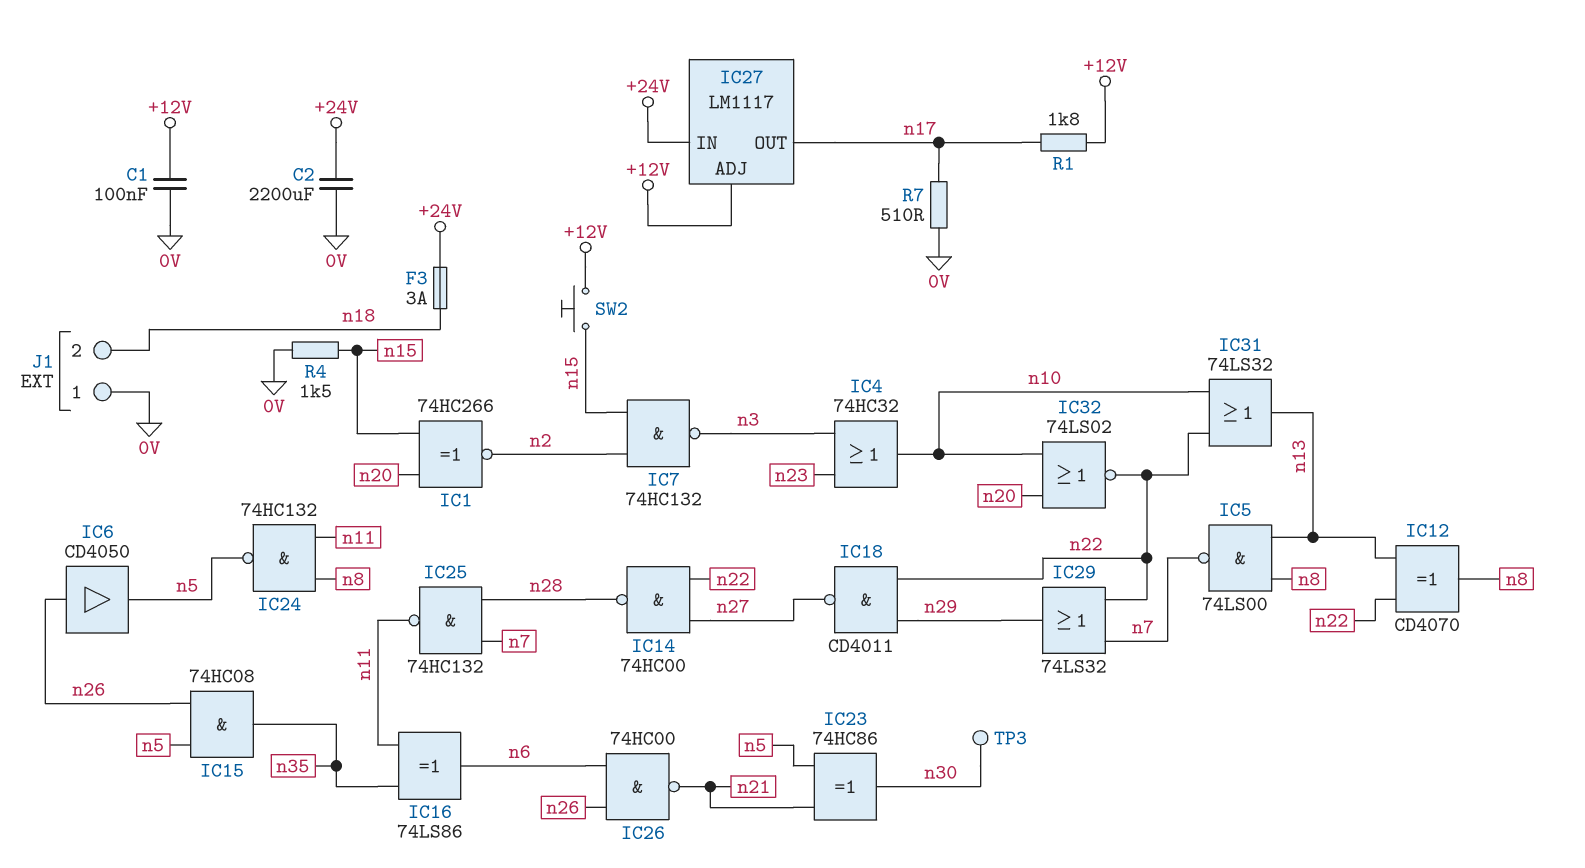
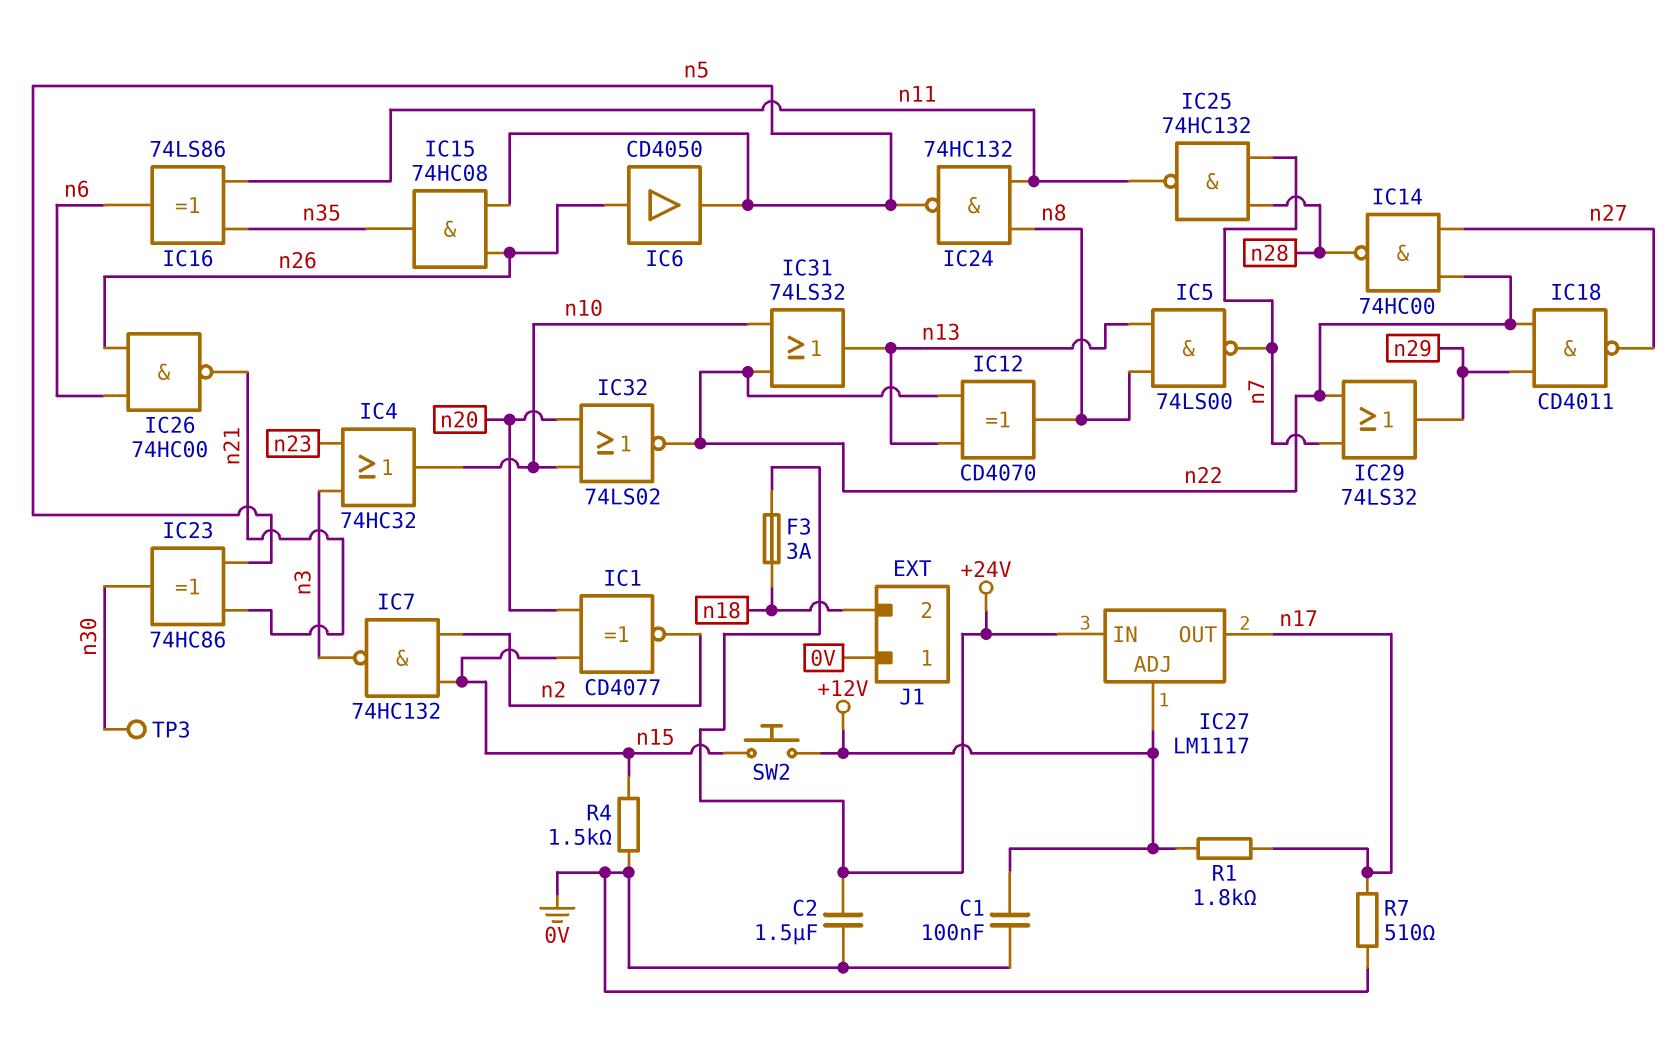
C2: 2200uF (+24V, 0V) -> 1.5uF (+24V, 0V)
IC1: XNOR 74HC266 (in n15, in n20, out n2) -> XNOR CD4077 (in n15, in n20, out n2)

